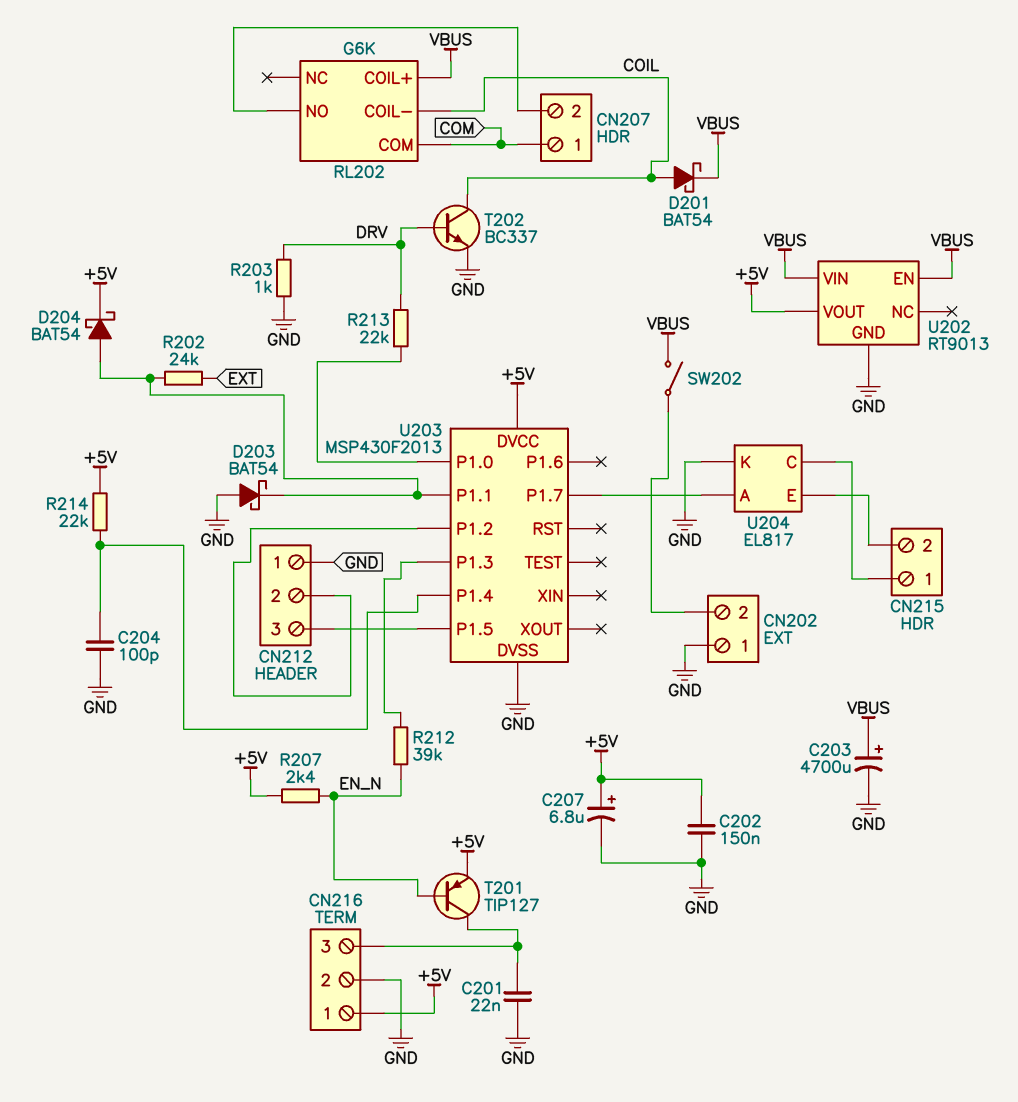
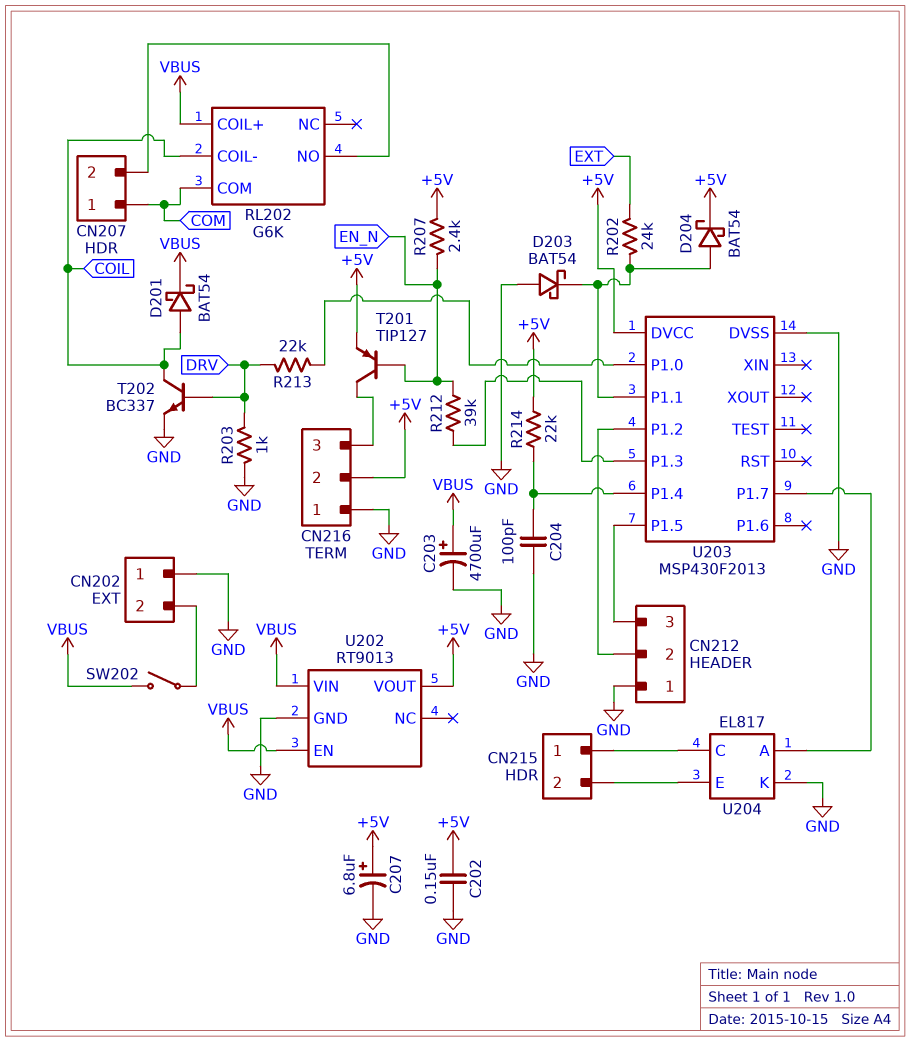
C201: 22nF (CN216/3, GND) -> none
CN216 pin 1: +5V -> GND
CN216 pin 2: GND -> +5V

